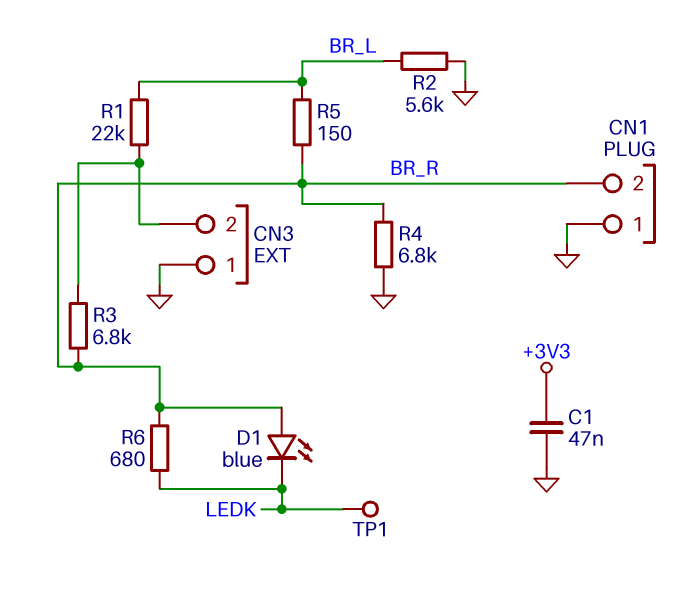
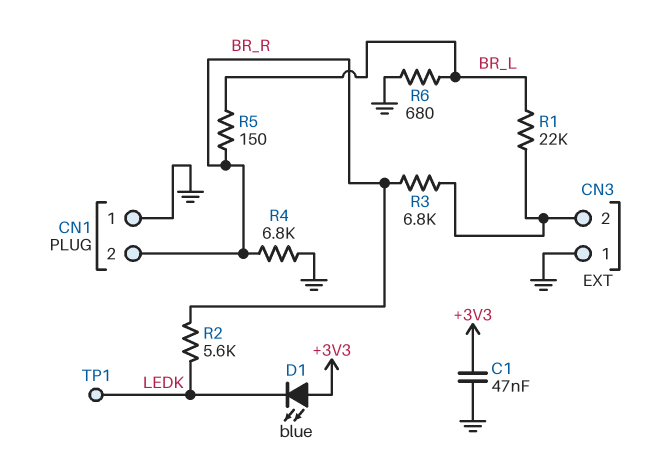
D1: LED blue (A BR_R, K LEDK) -> LED blue (A +3V3, K LEDK)
R2: 5.6k (BR_L, GND) -> 5.6k (BR_R, LEDK)
R6: 680 (BR_R, LEDK) -> 680 (BR_L, GND)

